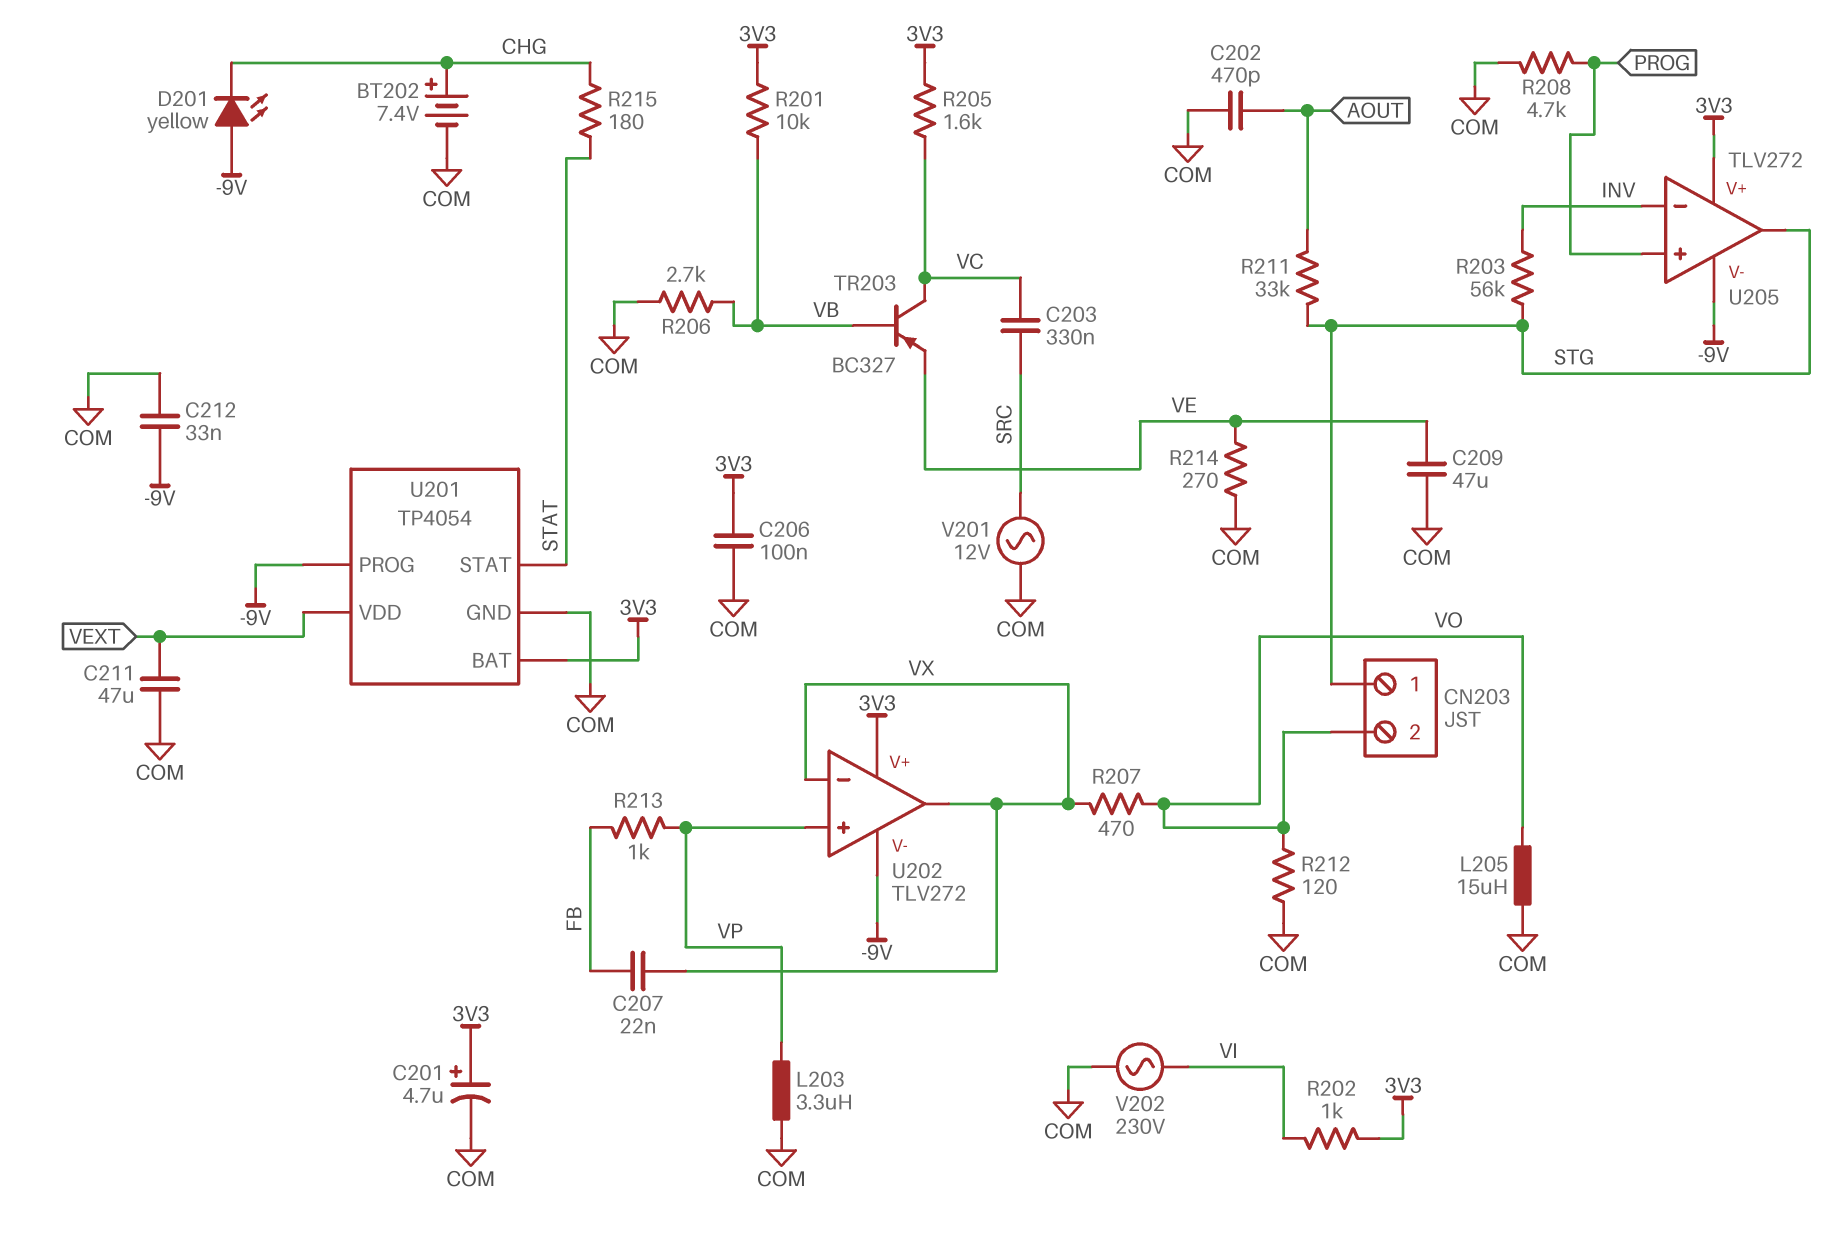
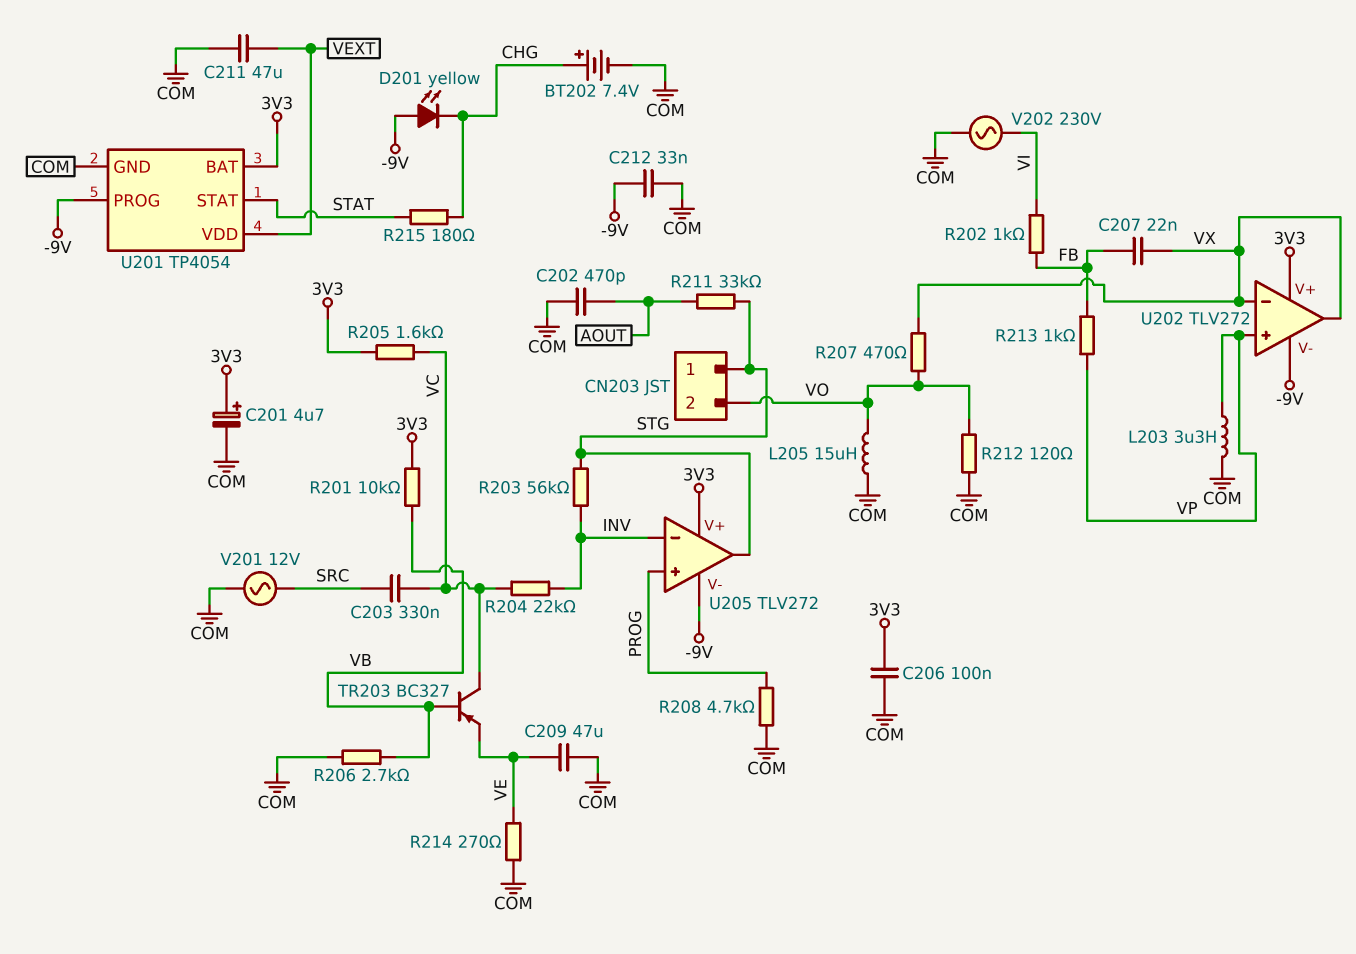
R202: 1k (3V3, VI) -> 1k (FB, VI)
R204: none -> 22k (INV, VC)

